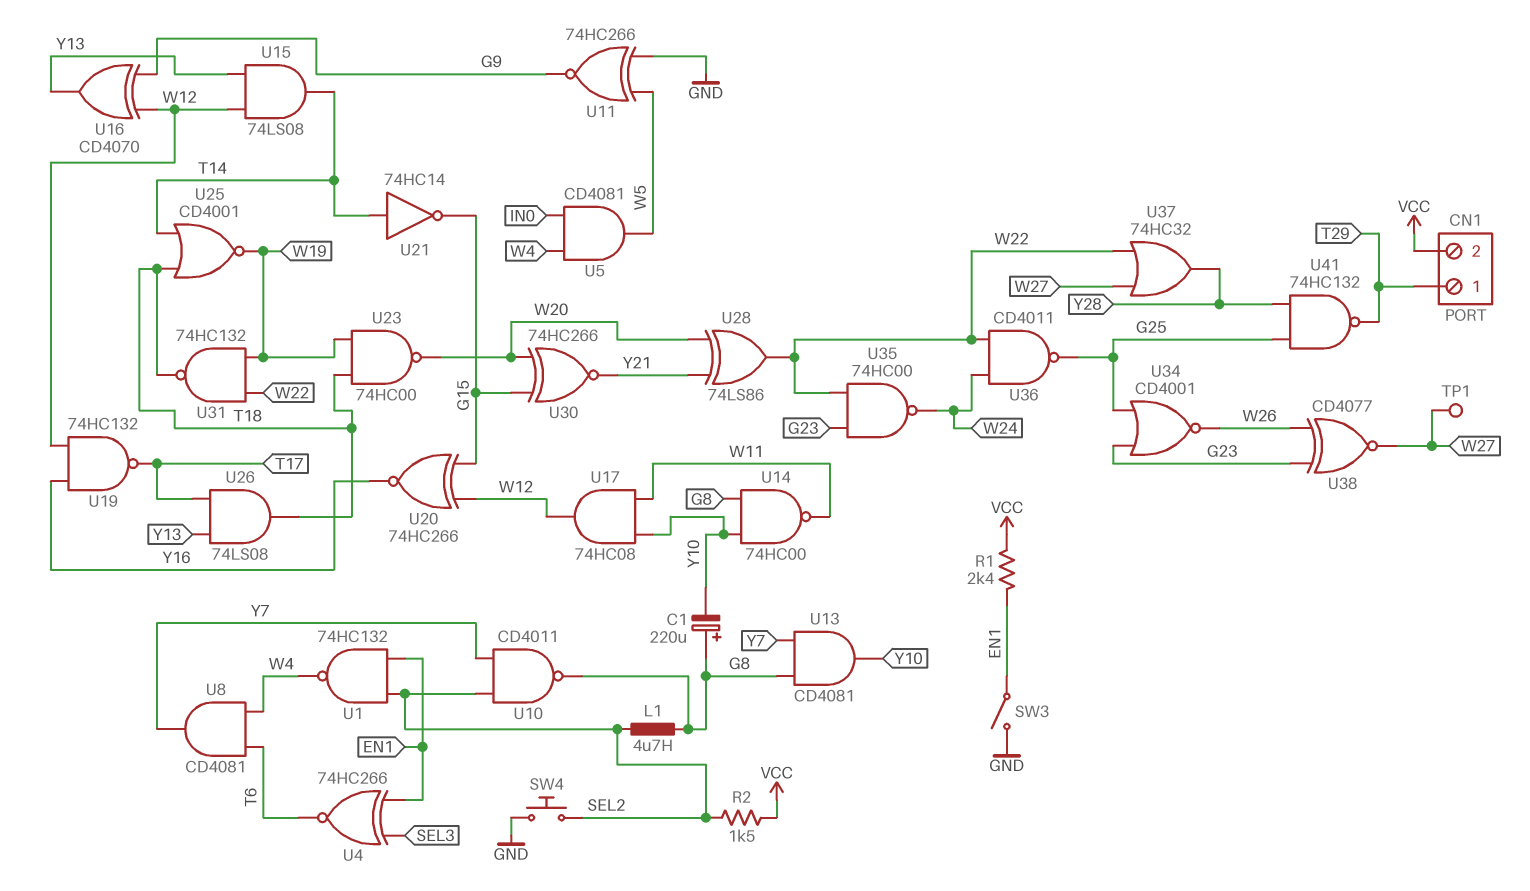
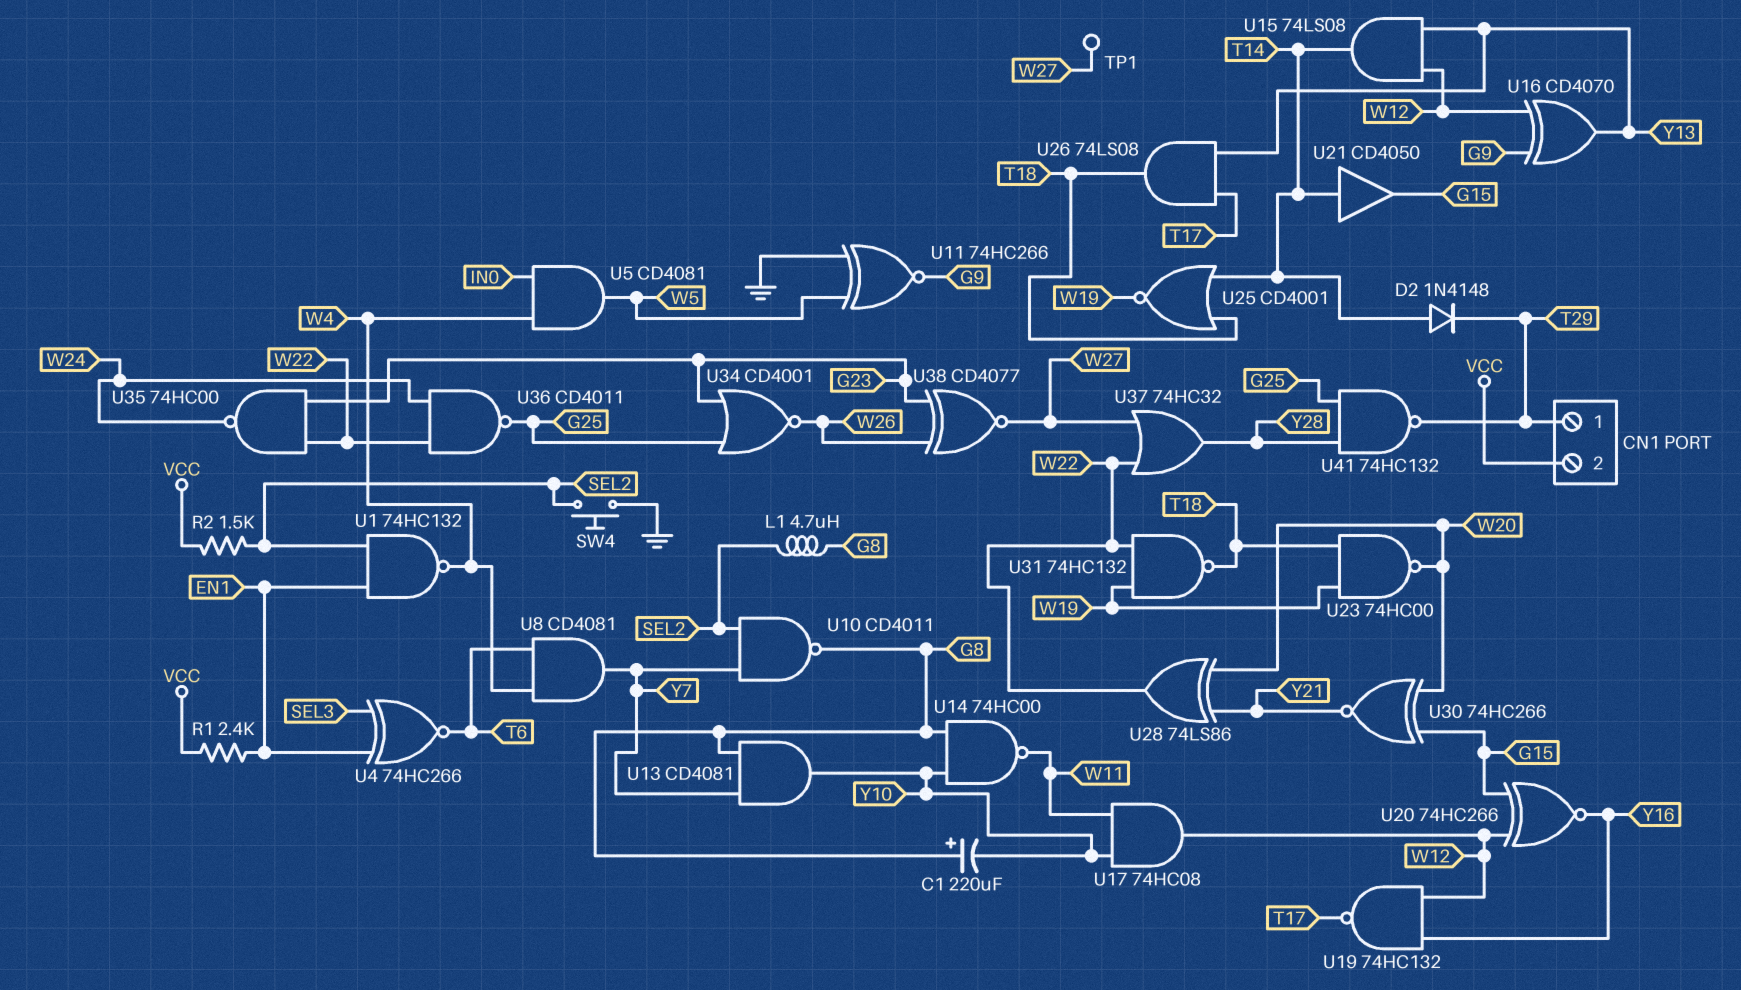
D2: none -> diode 1N4148 (A T14, K T29)
SW3: switch (EN1, GND) -> none
U21: NOT 74HC14 (in T14, out G15) -> buffer CD4050 (in T14, out G15)

